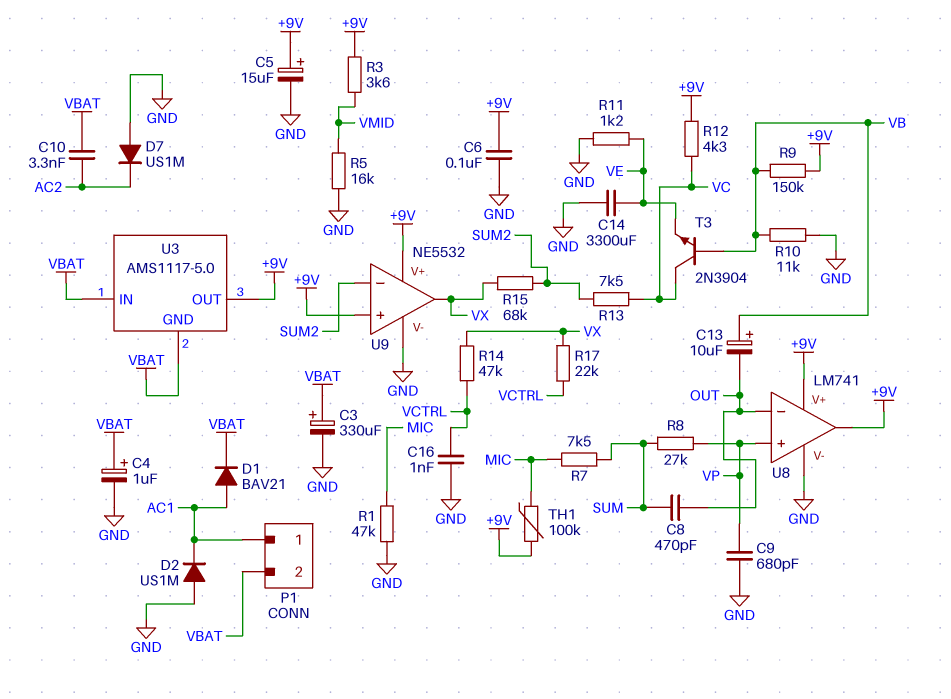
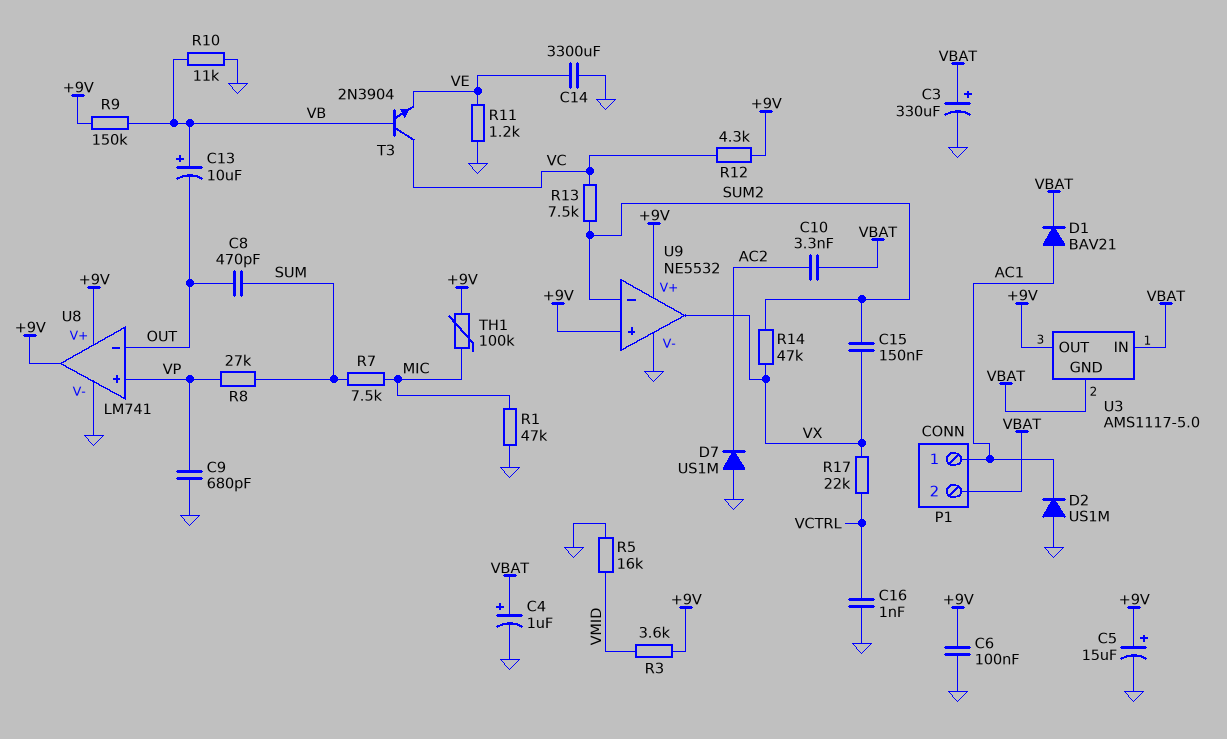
C15: none -> 150nF (SUM2, VX)
R14: 47k (VCTRL, VX) -> 47k (SUM2, VX)
R15: 68k (SUM2, VX) -> none

